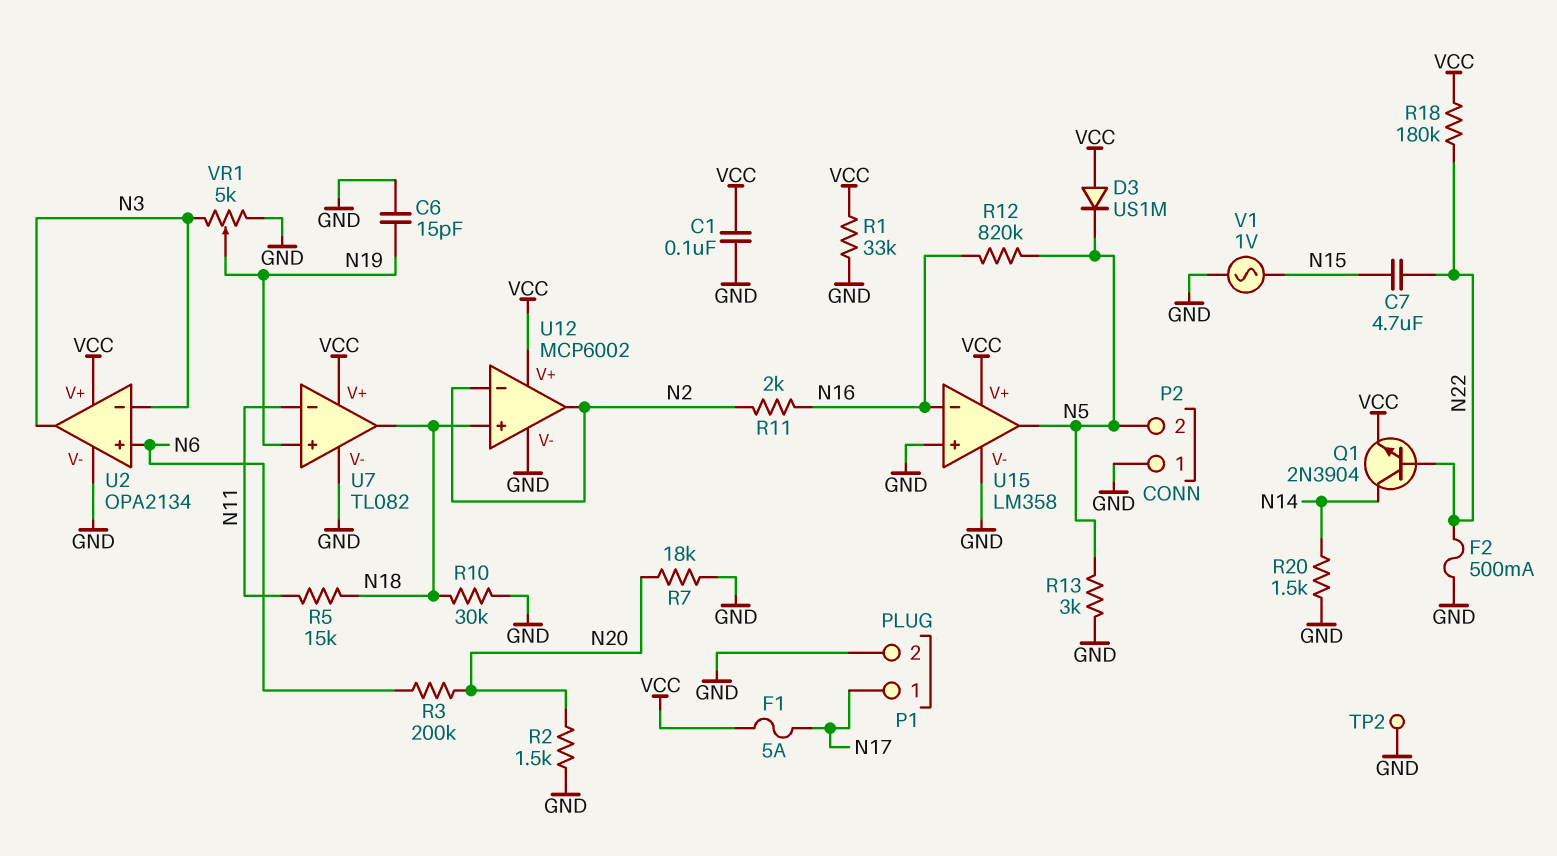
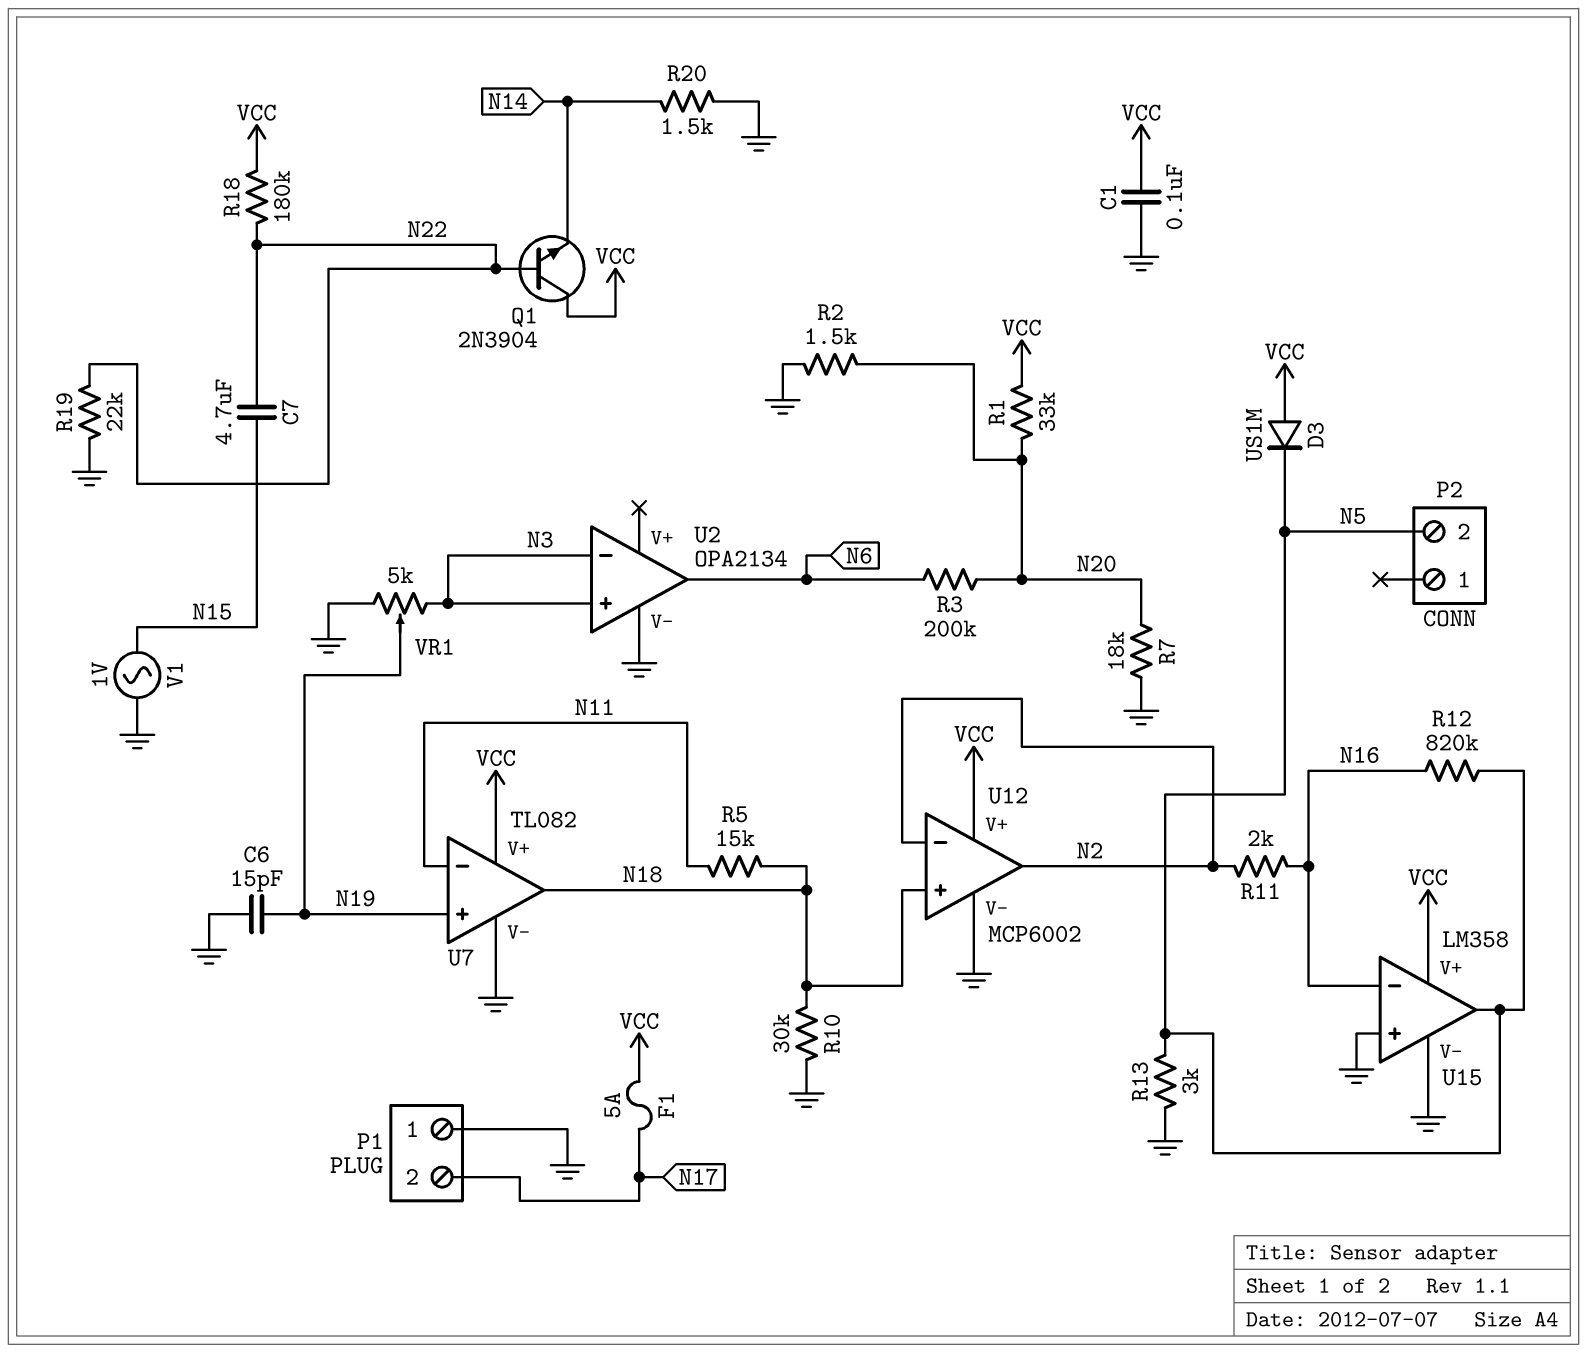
F2: 500mA (GND, N22) -> none
P1 pin 1: N17 -> GND
P1 pin 2: GND -> N17
P2 pin 1: GND -> none
Q1: NPN 2N3904 (B N22, C N14, E VCC) -> NPN 2N3904 (B N22, C VCC, E N14)
R1: 33k (GND, VCC) -> 33k (N20, VCC)
R19: none -> 22k (GND, N22)
TP2: test point (GND) -> none
U2 pin V+: VCC -> none
U2 pin in+: N6 -> N3
U2 pin out: N3 -> N6

